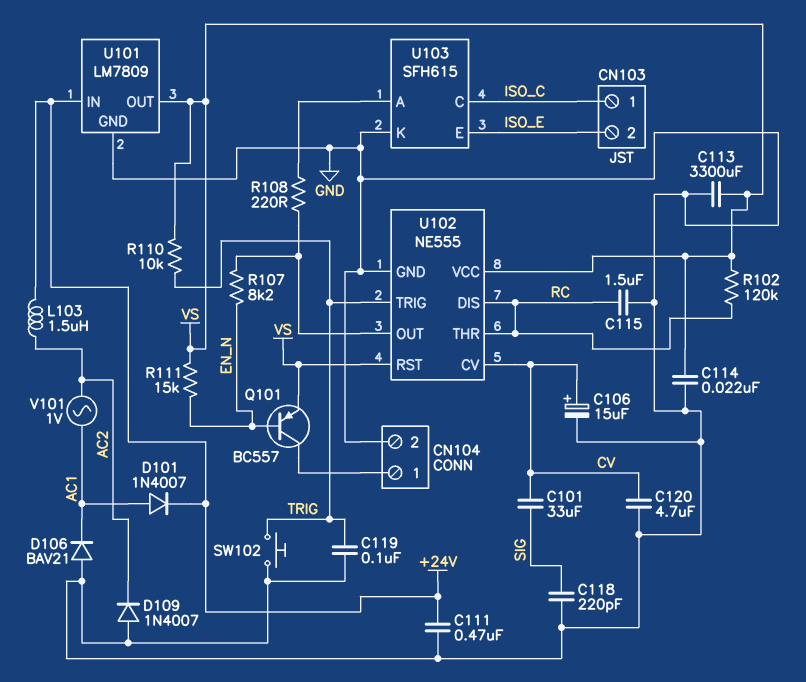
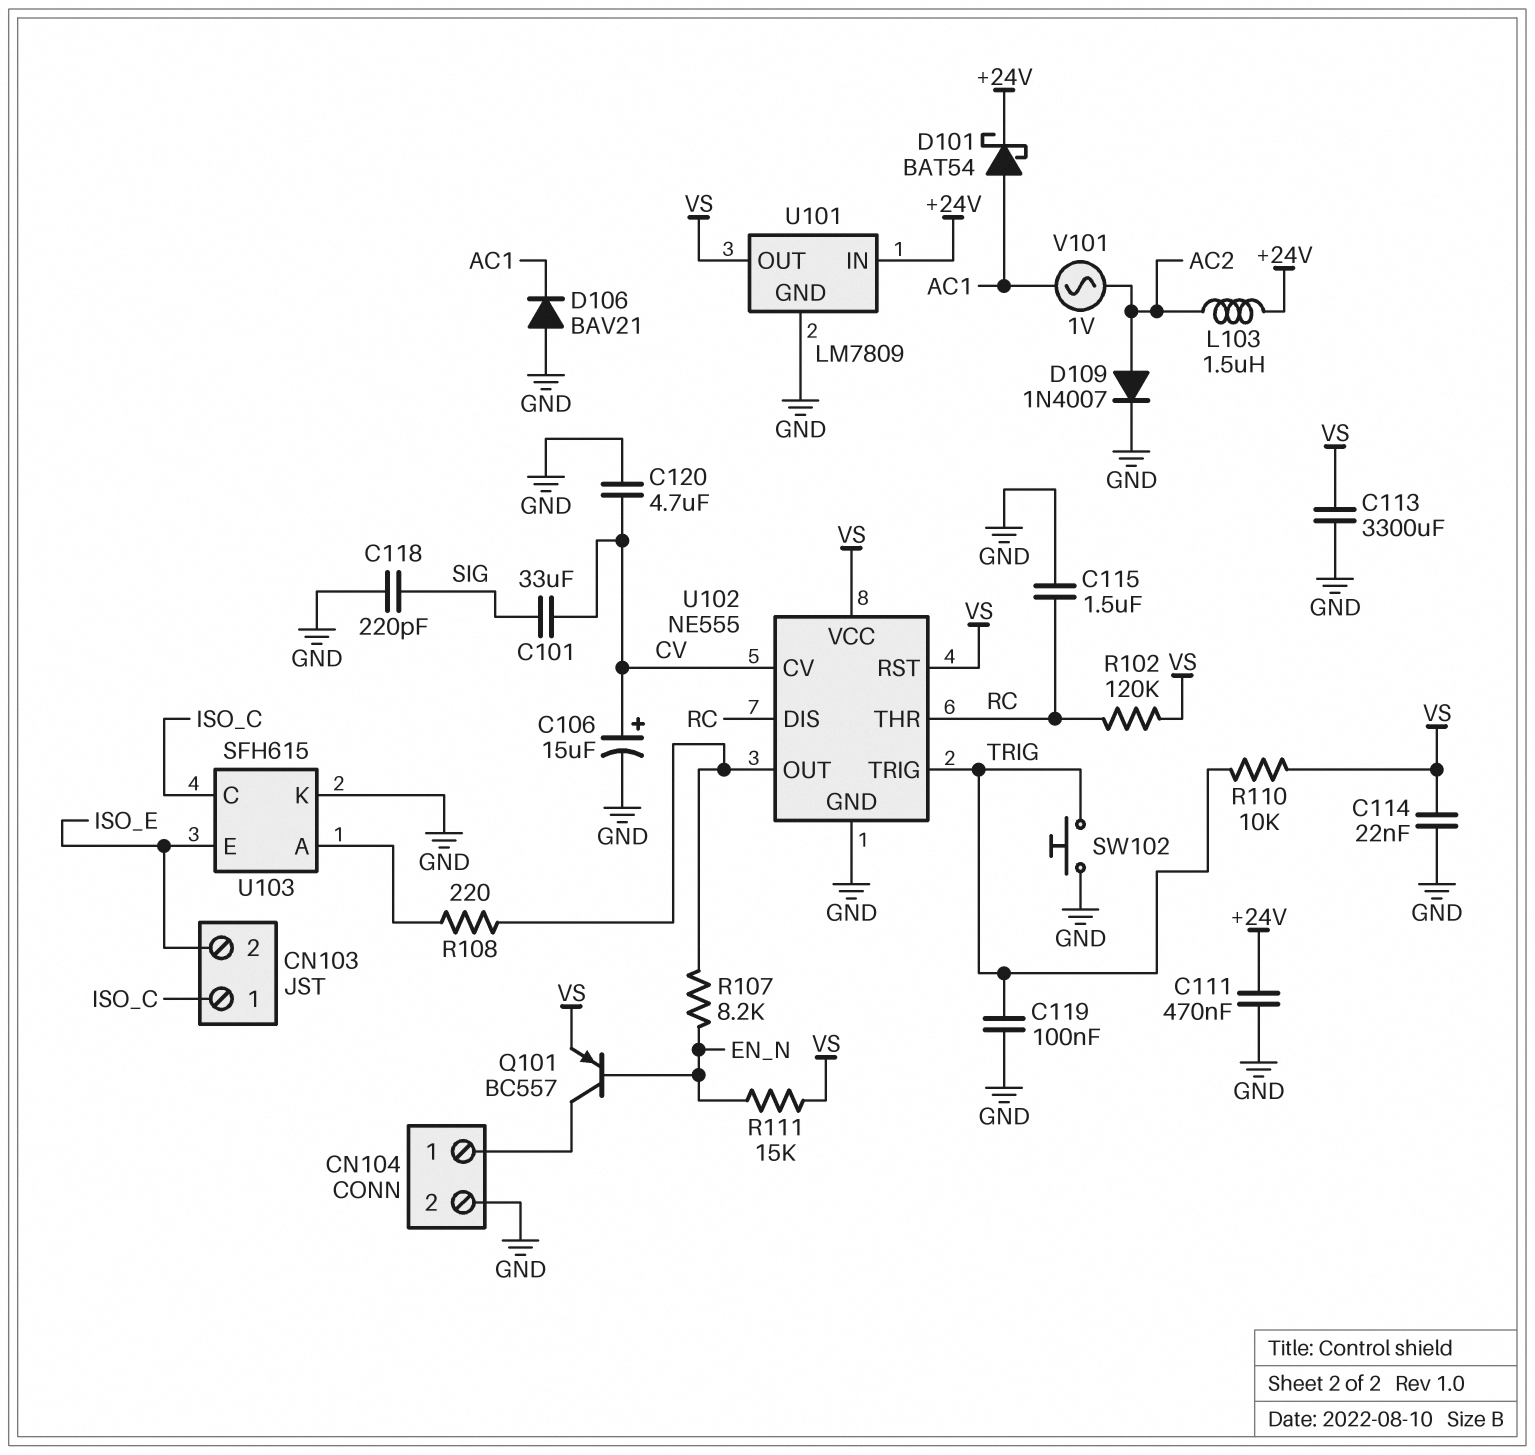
D101: diode 1N4007 (A AC1, K +24V) -> schottky BAT54 (A AC1, K +24V)
D109: diode 1N4007 (A GND, K AC2) -> diode 1N4007 (A AC2, K GND)

